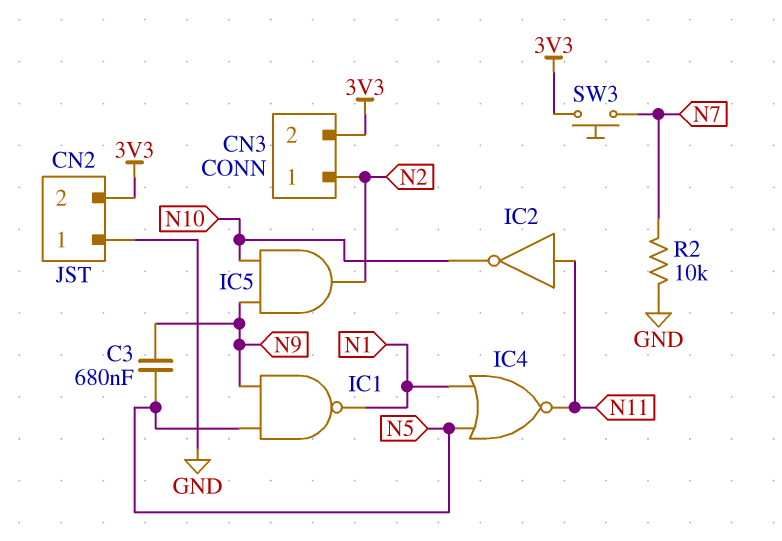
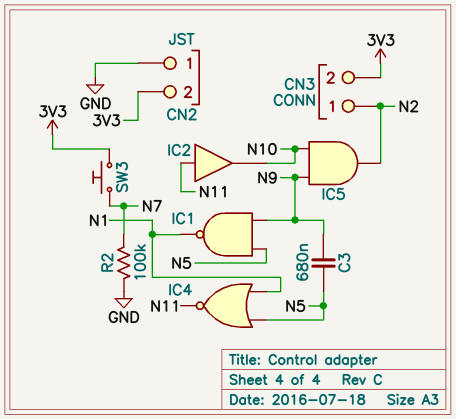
IC2: NOT (in N11, out N10) -> buffer (in N11, out N10)
R2: 10k (GND, N7) -> 100k (GND, N7)

